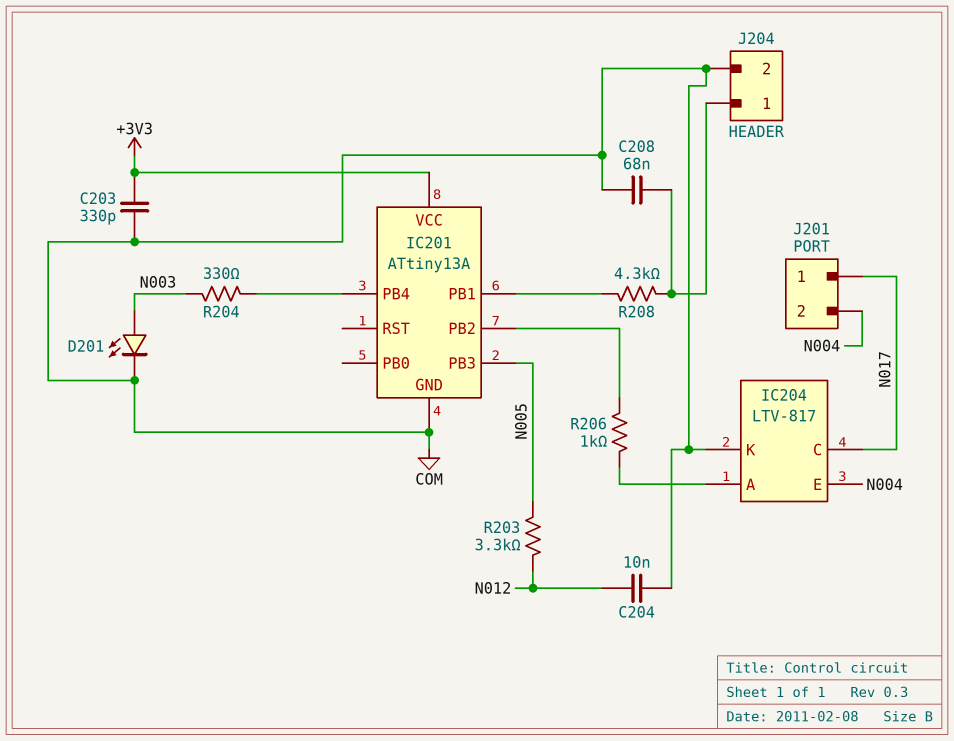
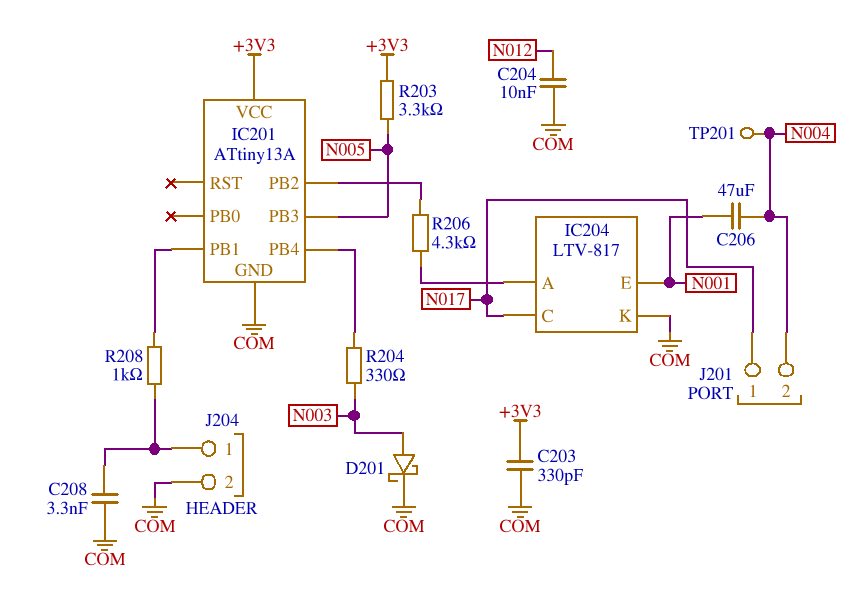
C206: none -> 47uF (N001, N004)
C208: 68nF (COM, J204/1) -> 3.3nF (COM, J204/1)
D201: LED (A N003, K COM) -> schottky (A N003, K COM)
IC204 pin E: N004 -> N001
R203: 3.3k (N005, N012) -> 3.3k (+3V3, N005)
R206: 1k (IC201/PB2, IC204/A) -> 4.3k (IC201/PB2, IC204/A)
R208: 4.3k (IC201/PB1, J204/1) -> 1k (IC201/PB1, J204/1)
TP201: none -> test point (N004)

